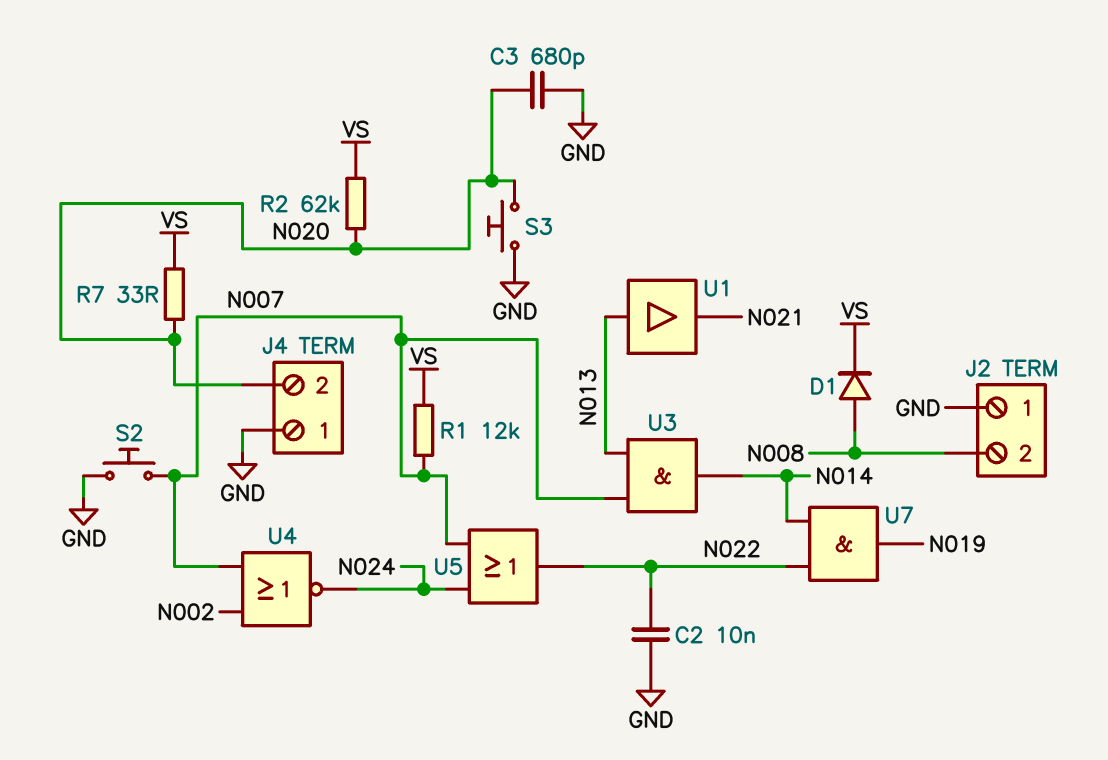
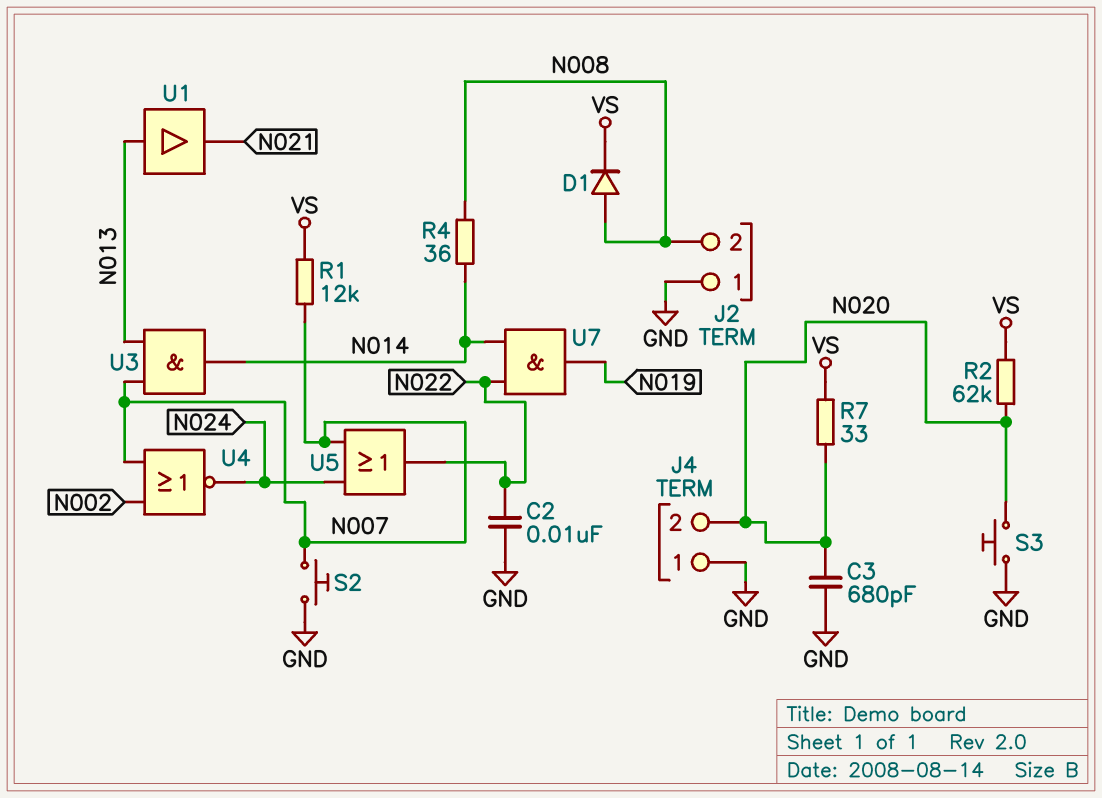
R4: none -> 36 (N008, N014)

